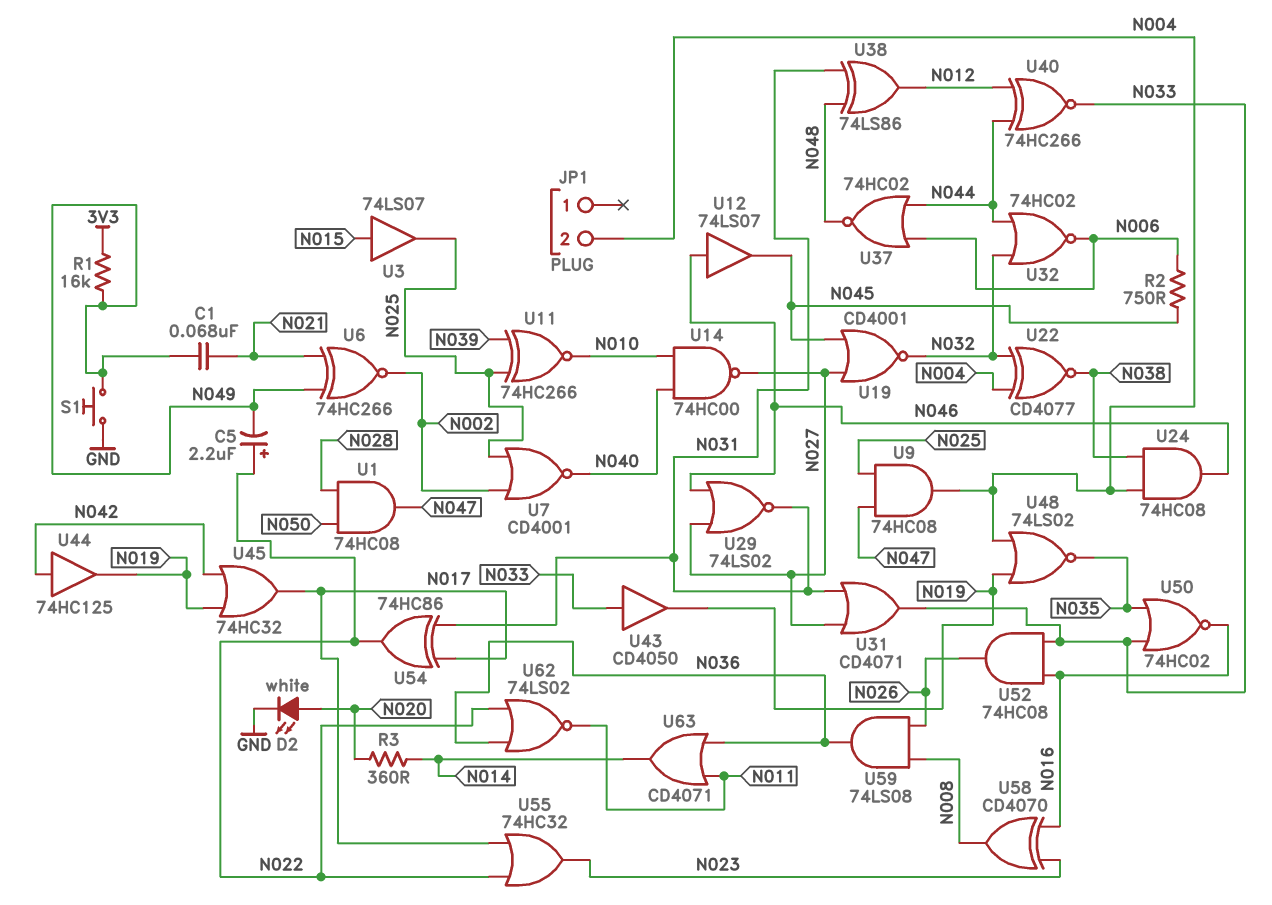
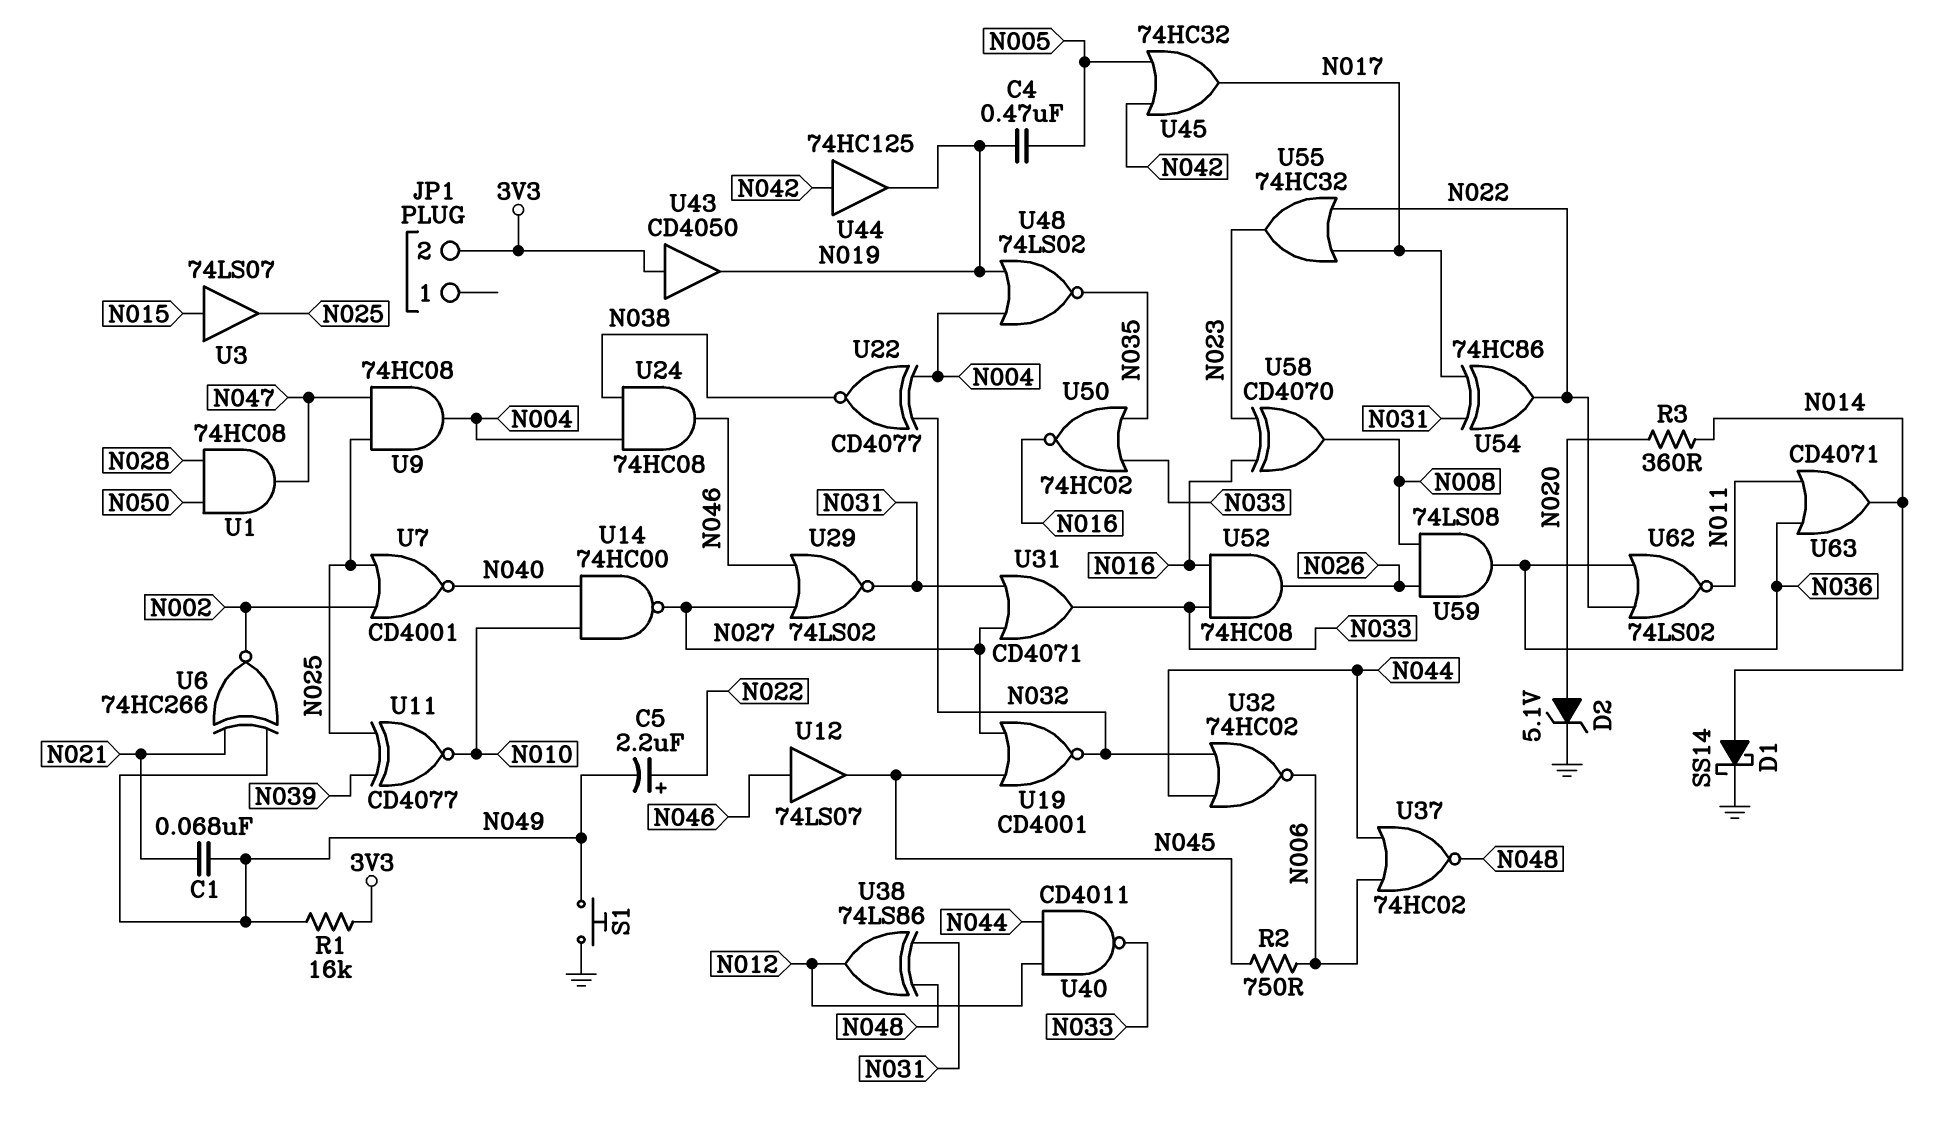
C4: none -> 470nF (N005, N019)
D1: none -> schottky SS14 (A N014, K GND)
D2: LED white (A N020, K GND) -> zener 5.1V (A N020, K GND)
JP1 pin 2: N004 -> 3V3
U11: XNOR 74HC266 (in N025, in N039, out N010) -> XNOR CD4077 (in N025, in N039, out N010)
U40: XNOR 74HC266 (in N012, in N044, out N033) -> NAND CD4011 (in N012, in N044, out N033)
U43: buffer CD4050 (in N033, out N019) -> buffer CD4050 (in 3V3, out N019)
U45: OR 74HC32 (in N019, in N042, out N017) -> OR 74HC32 (in N005, in N042, out N017)

